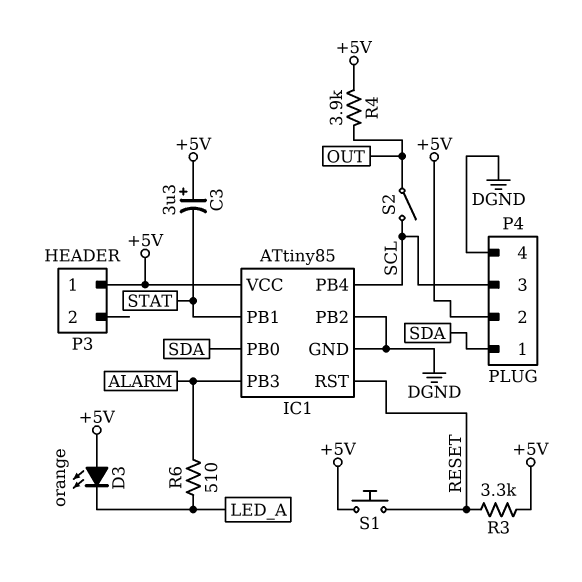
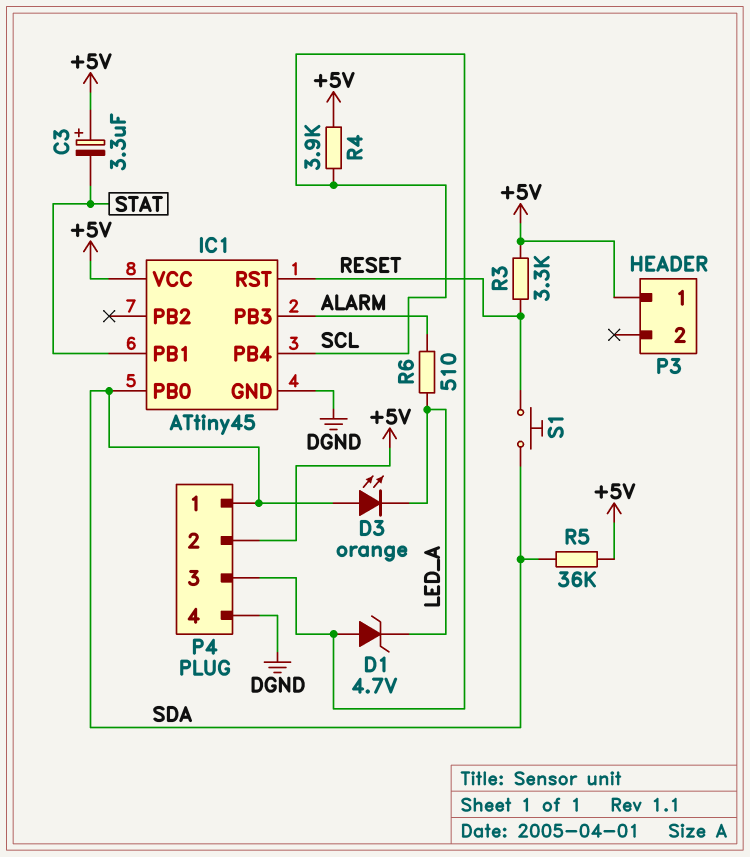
D1: none -> zener 4.7V (A SCL, K LED_A)
D3: LED orange (A +5V, K LED_A) -> LED orange (A SDA, K LED_A)
IC1: ATtiny85 -> ATtiny45
IC1 pin PB2: DGND -> none
R4: 3.9k (+5V, OUT) -> 3.9k (+5V, SCL)
R5: none -> 36k (+5V, SDA)
S1: button (+5V, RESET) -> button (RESET, SDA)
S2: switch (OUT, SCL) -> none

